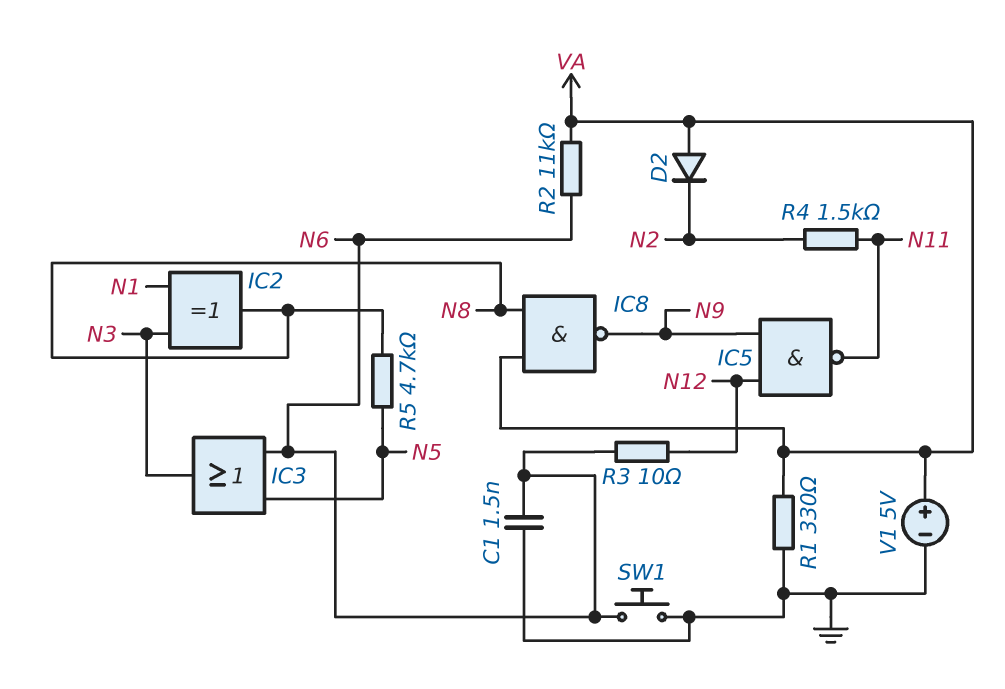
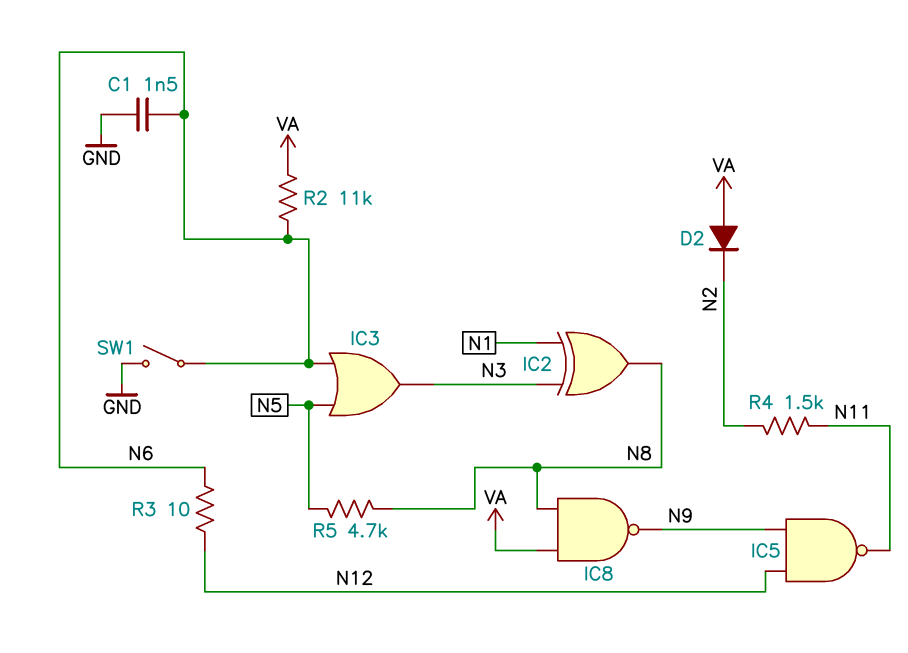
R1: 330 (GND, VA) -> none
SW1: button (GND, N6) -> switch (GND, N6)
V1: 5V (plus VA, minus GND) -> none

